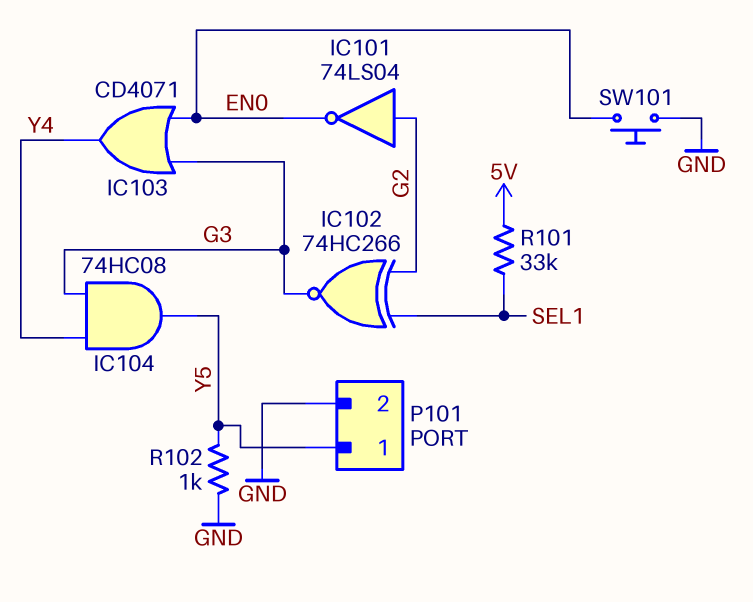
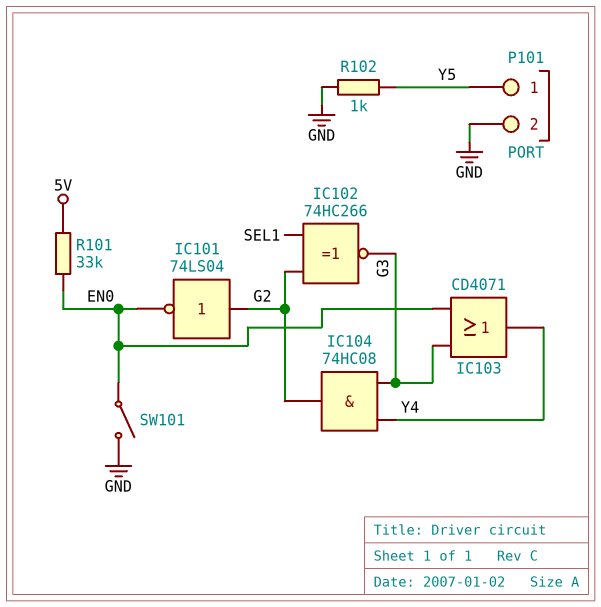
IC104: AND 74HC08 (in G3, in Y4, out Y5) -> AND 74HC08 (in G3, in Y4, out G2)
R101: 33k (5V, SEL1) -> 33k (5V, EN0)
SW101: button (EN0, GND) -> switch (EN0, GND)

